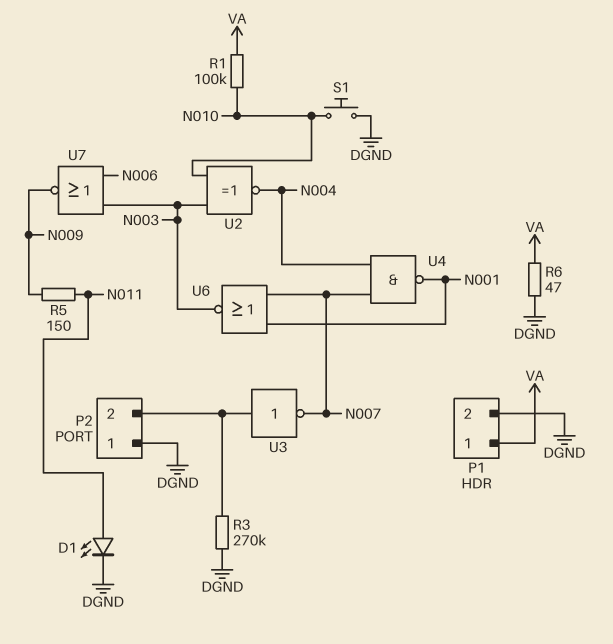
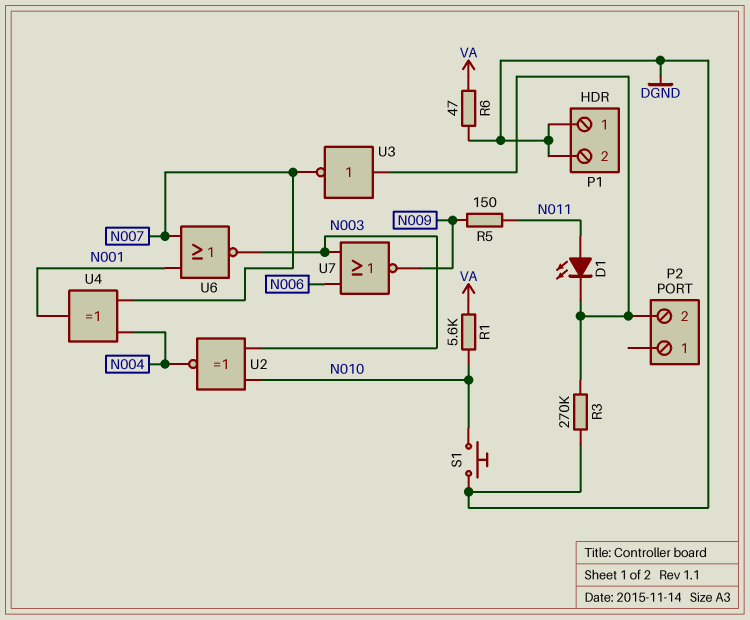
D1: LED (A N011, K DGND) -> LED (A N011, K P2/2)
P1 pin 1: VA -> DGND
P2 pin 1: DGND -> none
R1: 100k (N010, VA) -> 5.6k (N010, VA)
U4: NAND (in N004, in N007, out N001) -> XOR (in N004, in N007, out N001)

